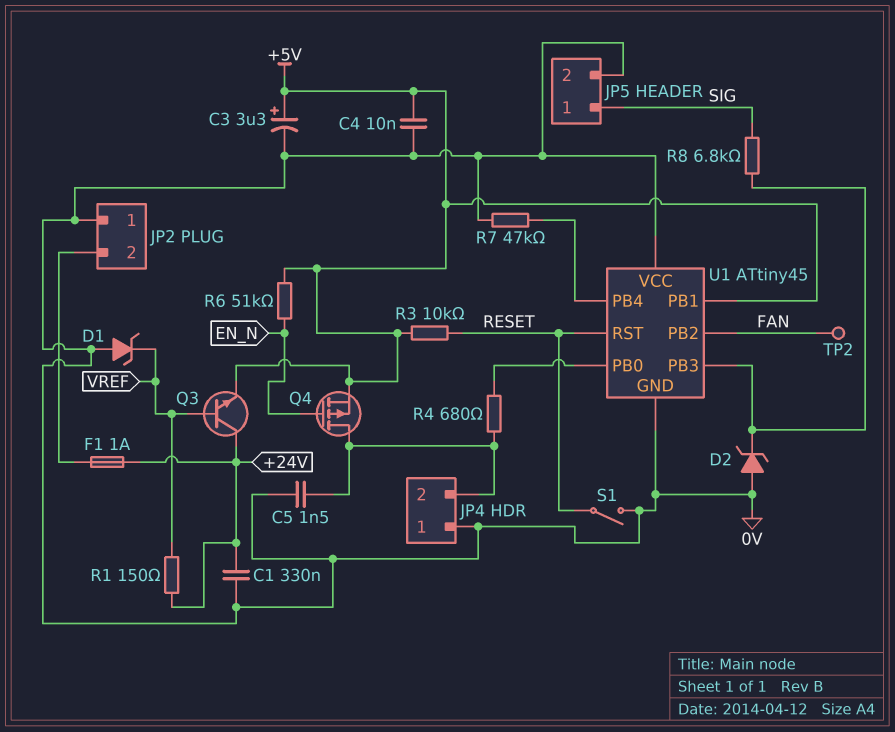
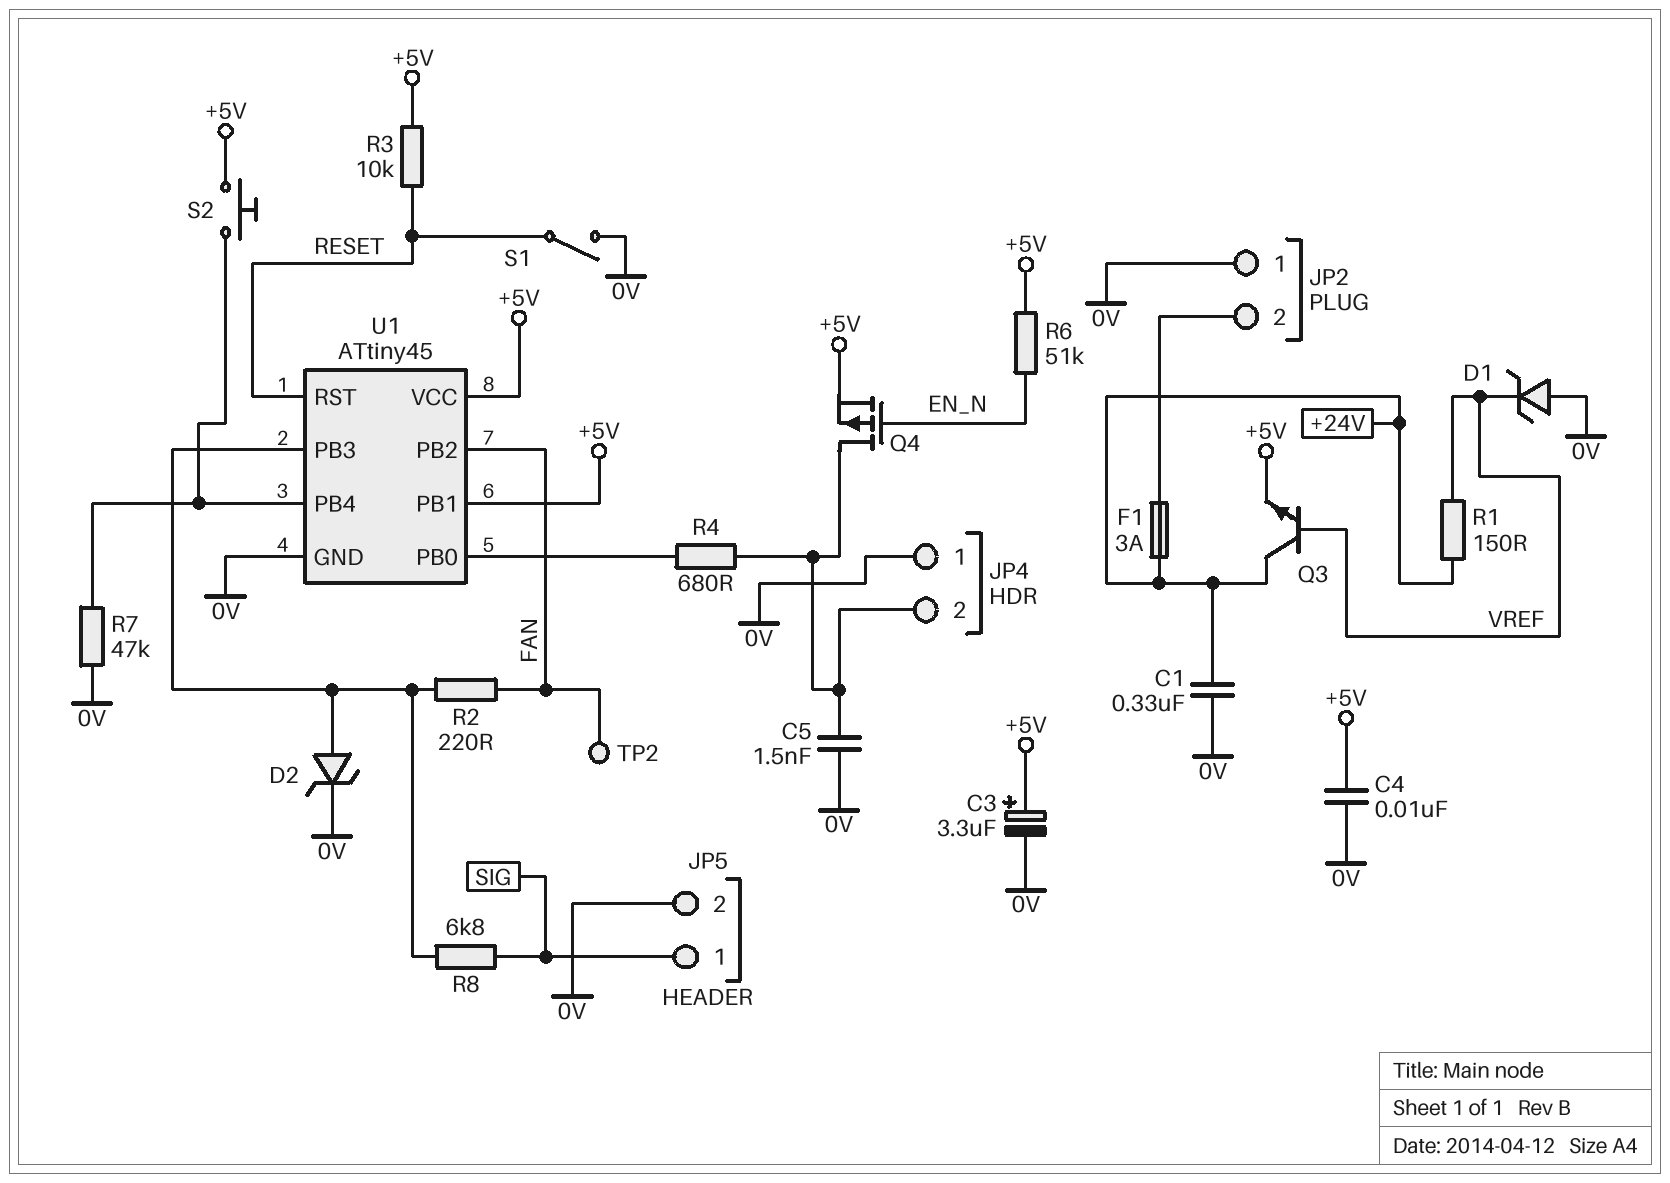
D2: zener (A 0V, K U1/PB3) -> zener (A U1/PB3, K 0V)
F1: 1A (+24V, JP2/2) -> 3A (+24V, JP2/2)
R2: none -> 220 (FAN, U1/PB3)
S2: none -> button (+5V, U1/PB4)
U1 pin VCC: 0V -> +5V

